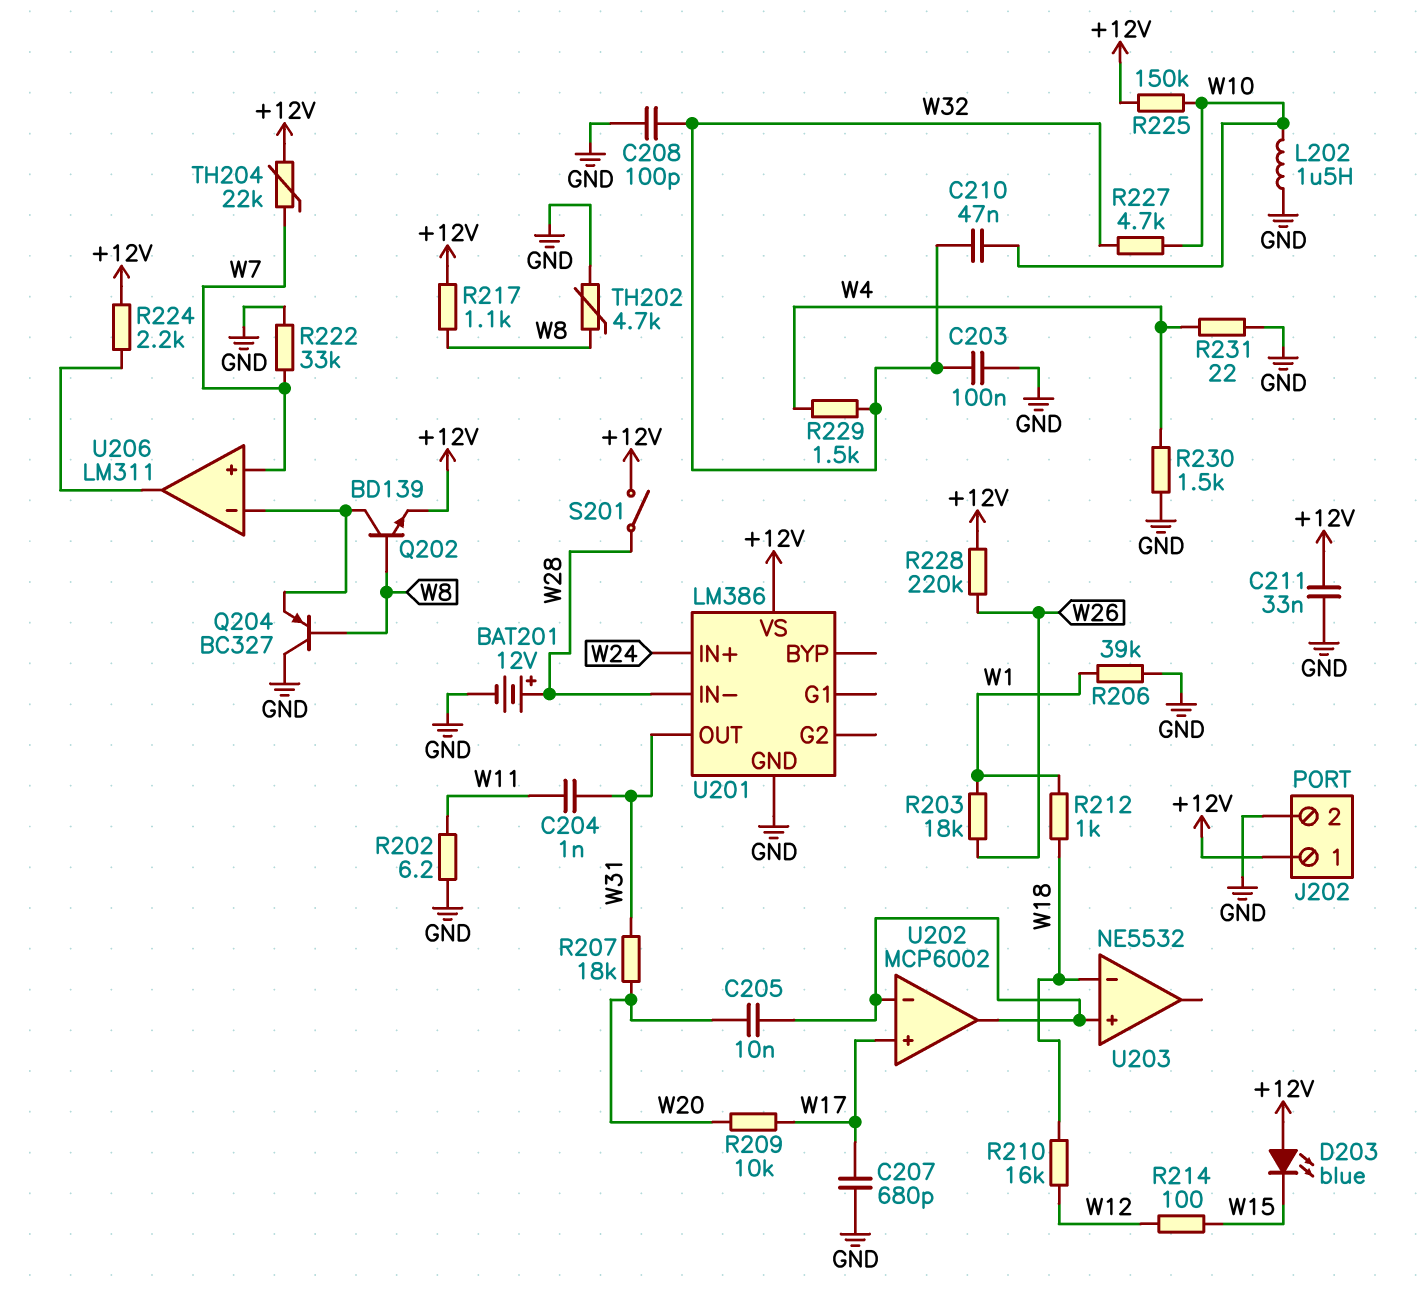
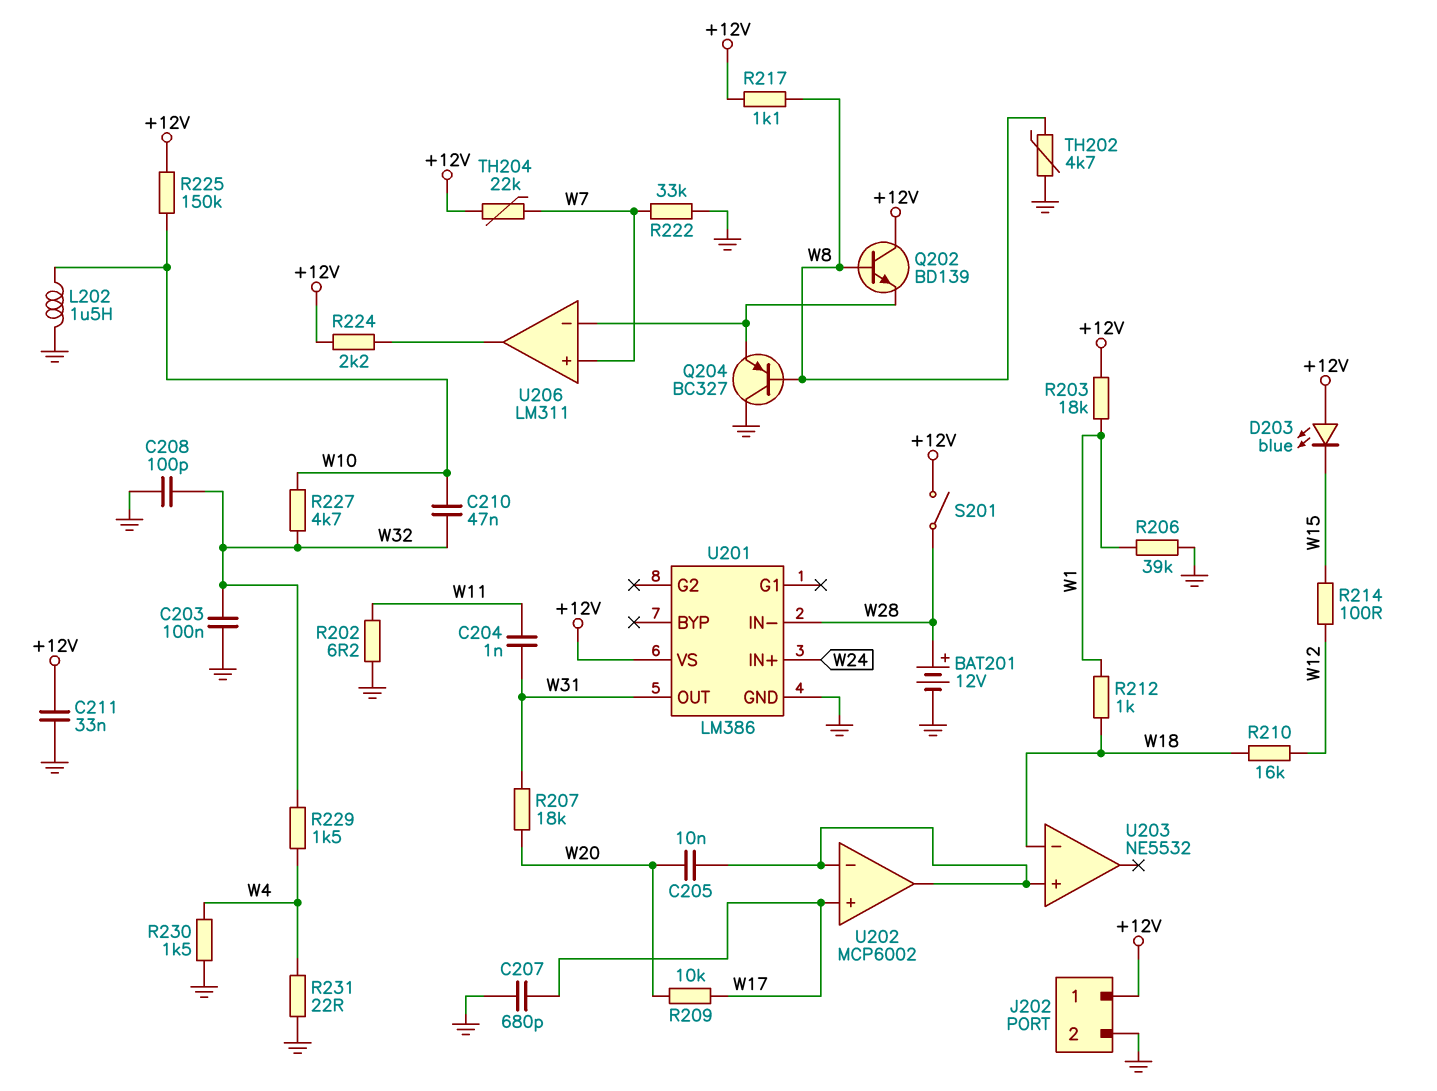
Q202: NPN BD139 (B W8, C U206/in-, E +12V) -> NPN BD139 (B W8, C +12V, E U206/in-)
R203: 18k (W1, W26) -> 18k (+12V, W1)
R228: 220k (+12V, W26) -> none

